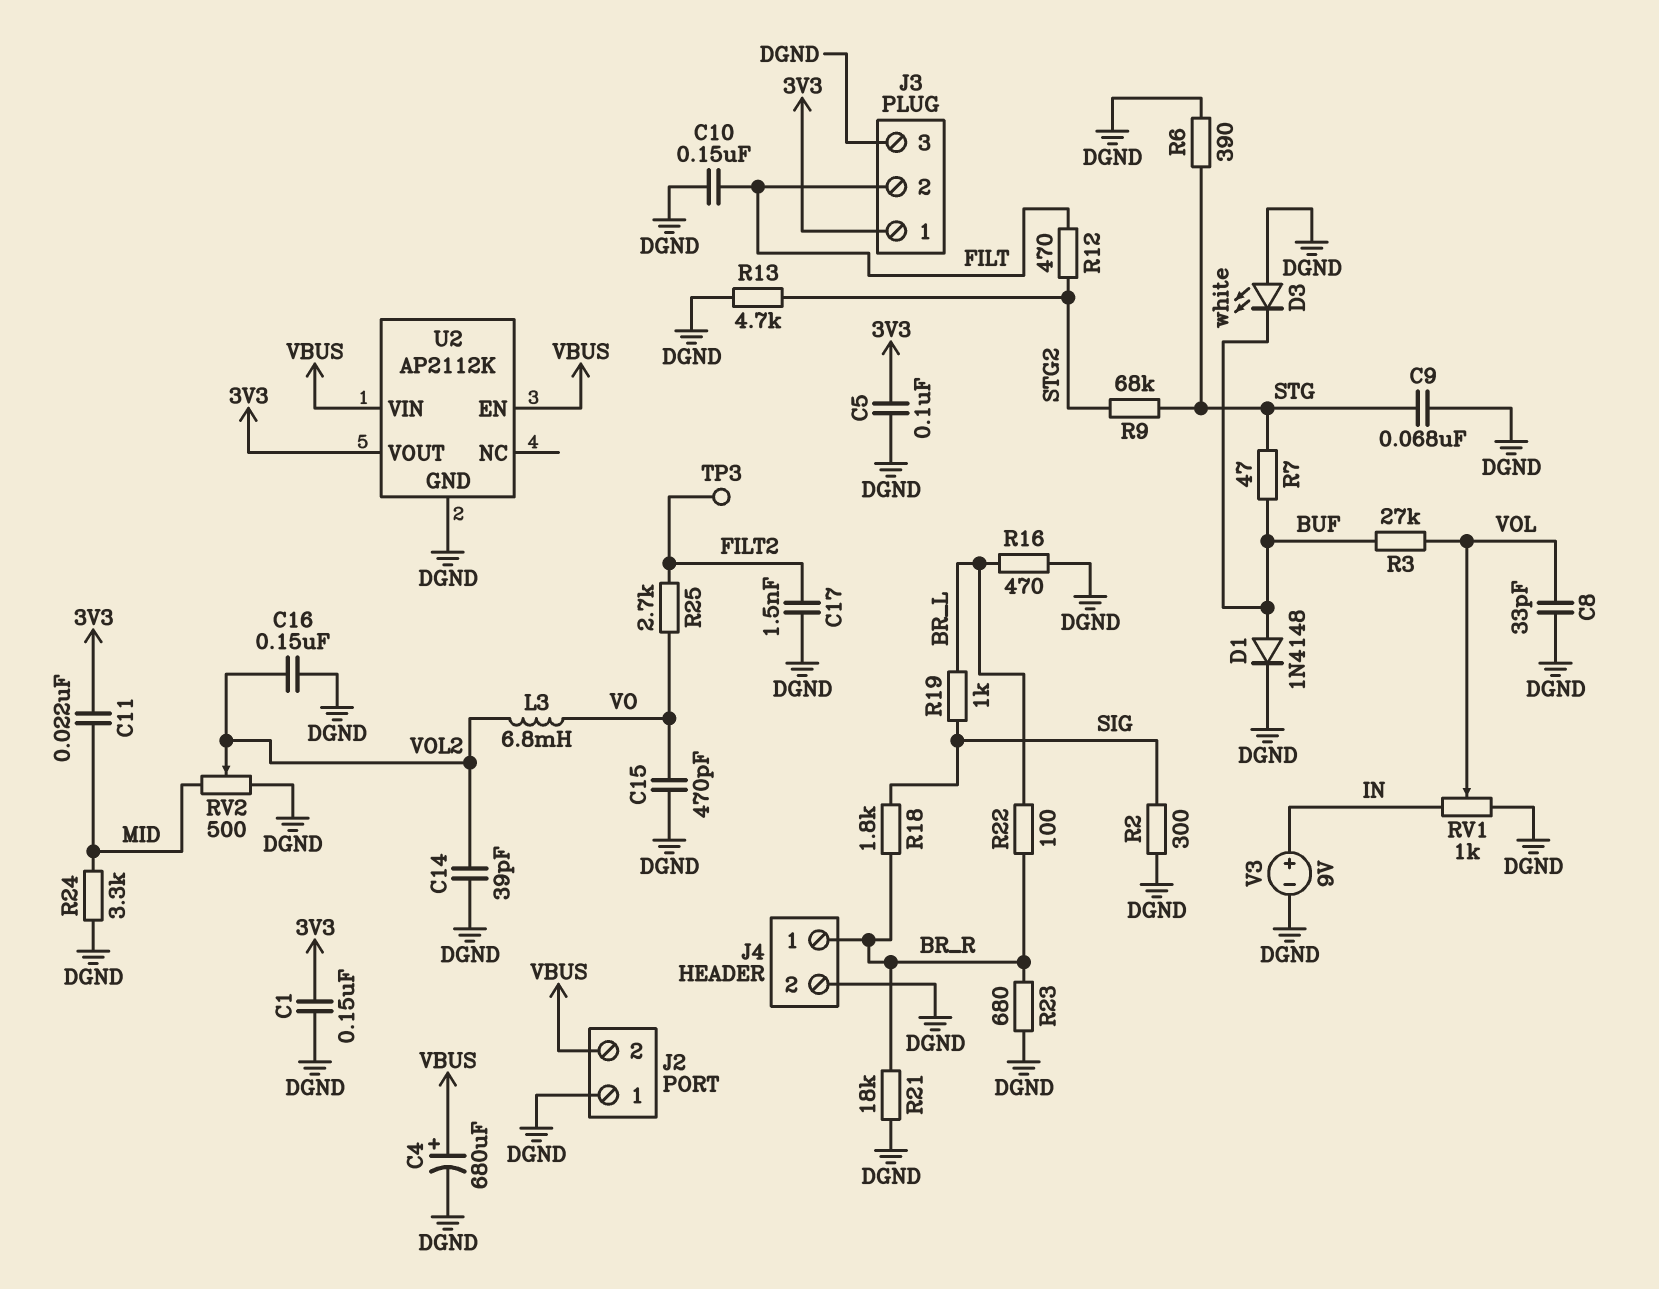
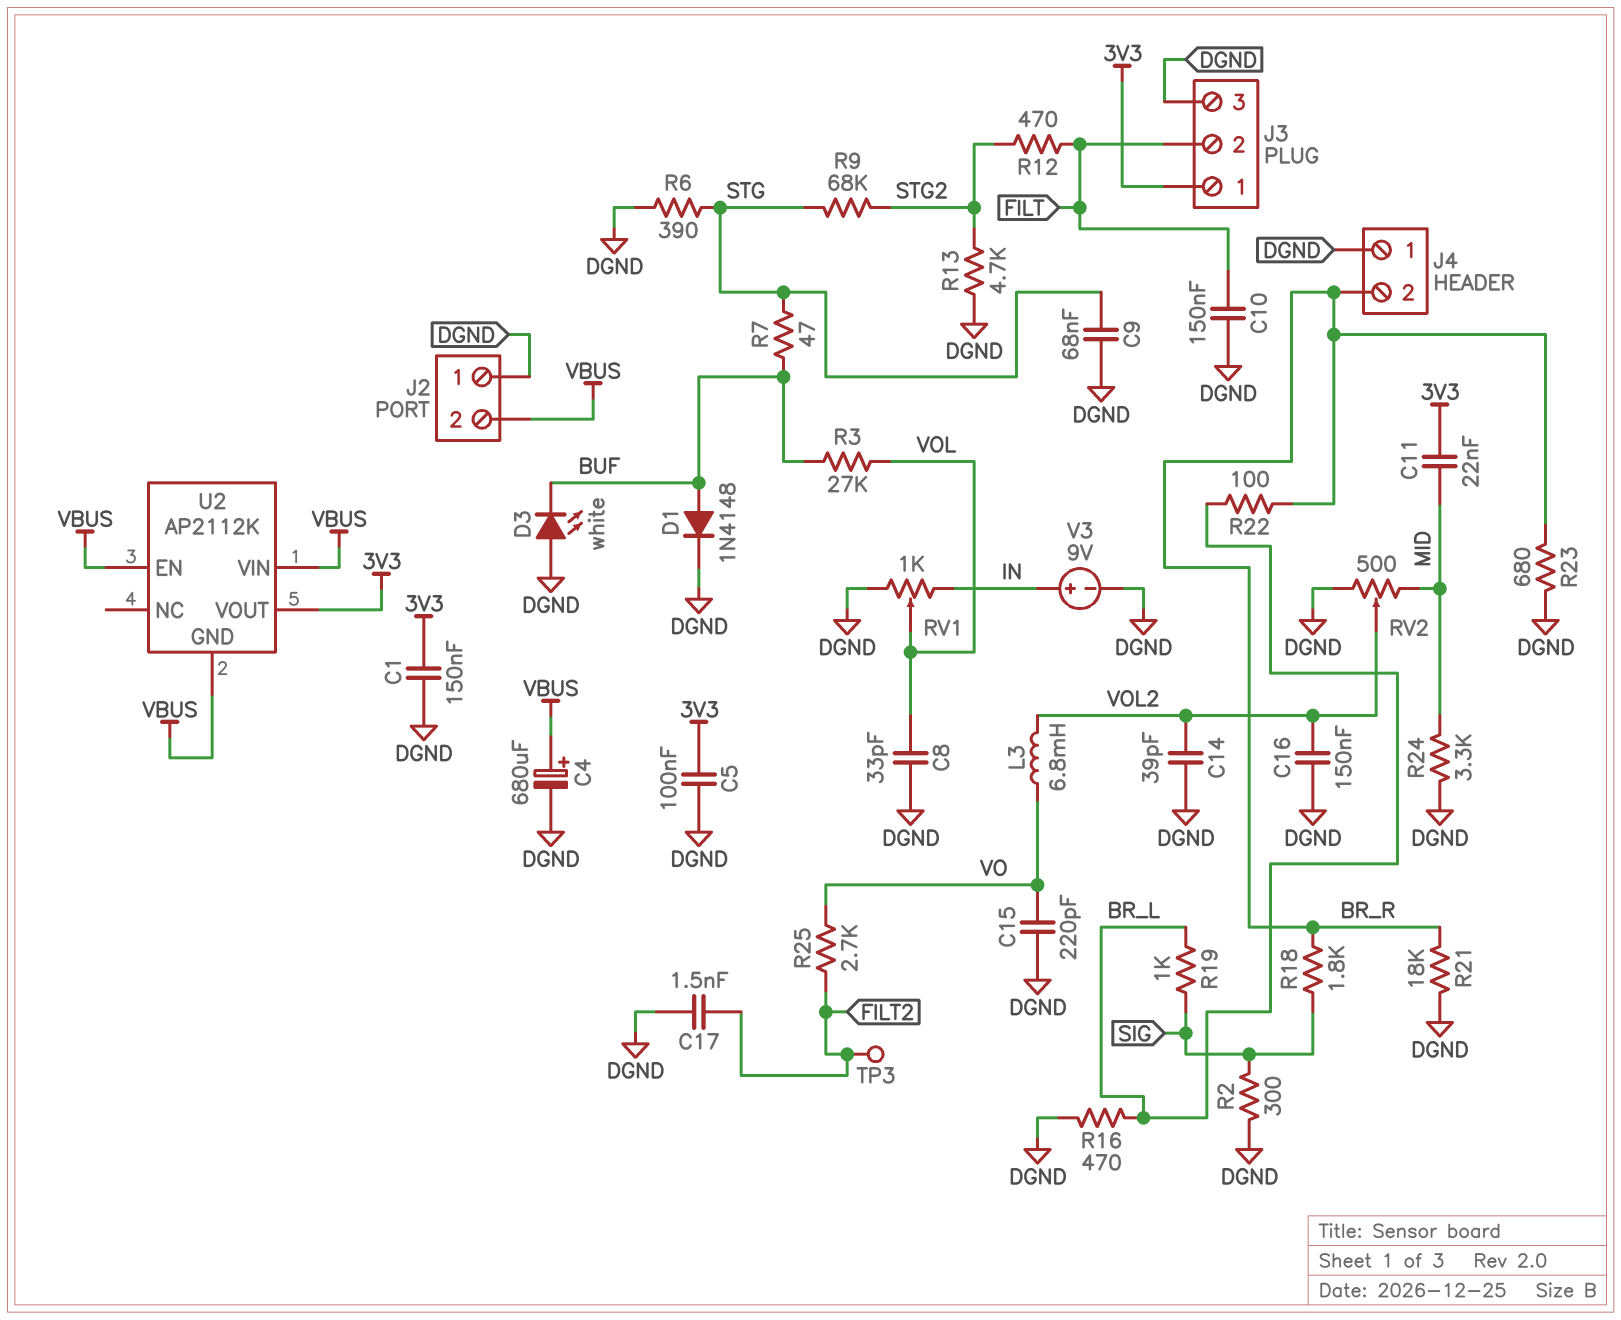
C15: 470pF (DGND, VO) -> 220pF (DGND, VO)
J4 pin 1: BR_R -> DGND
J4 pin 2: DGND -> BR_R
U2 pin GND: DGND -> VBUS

